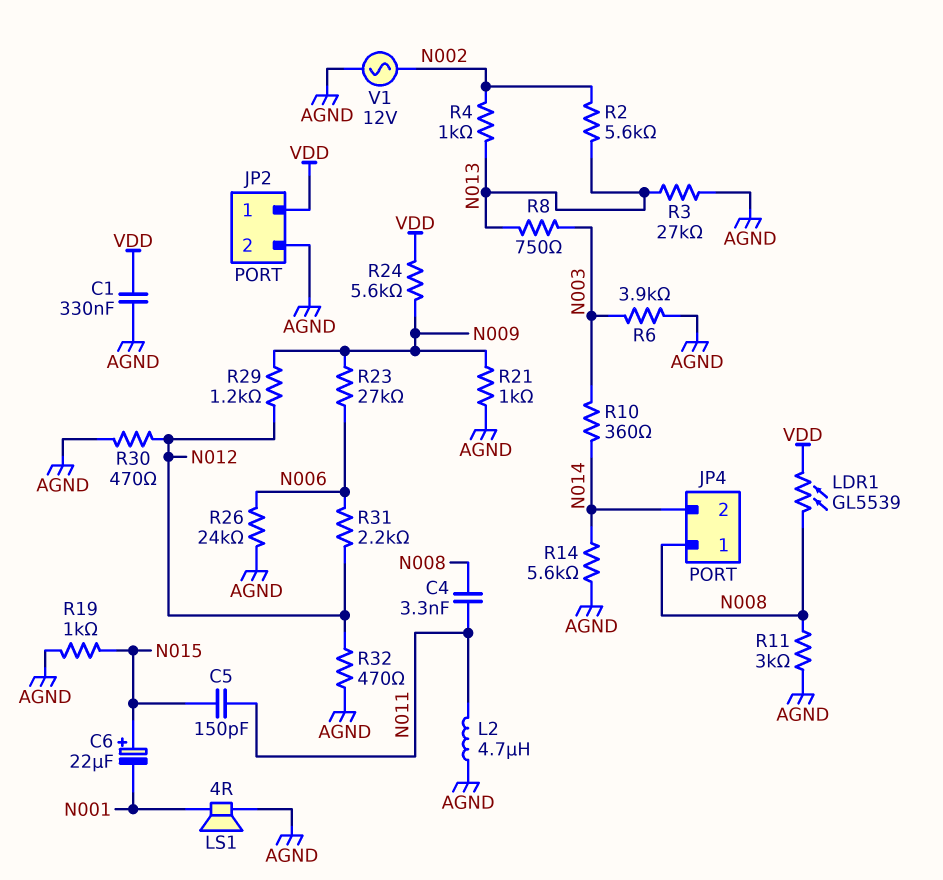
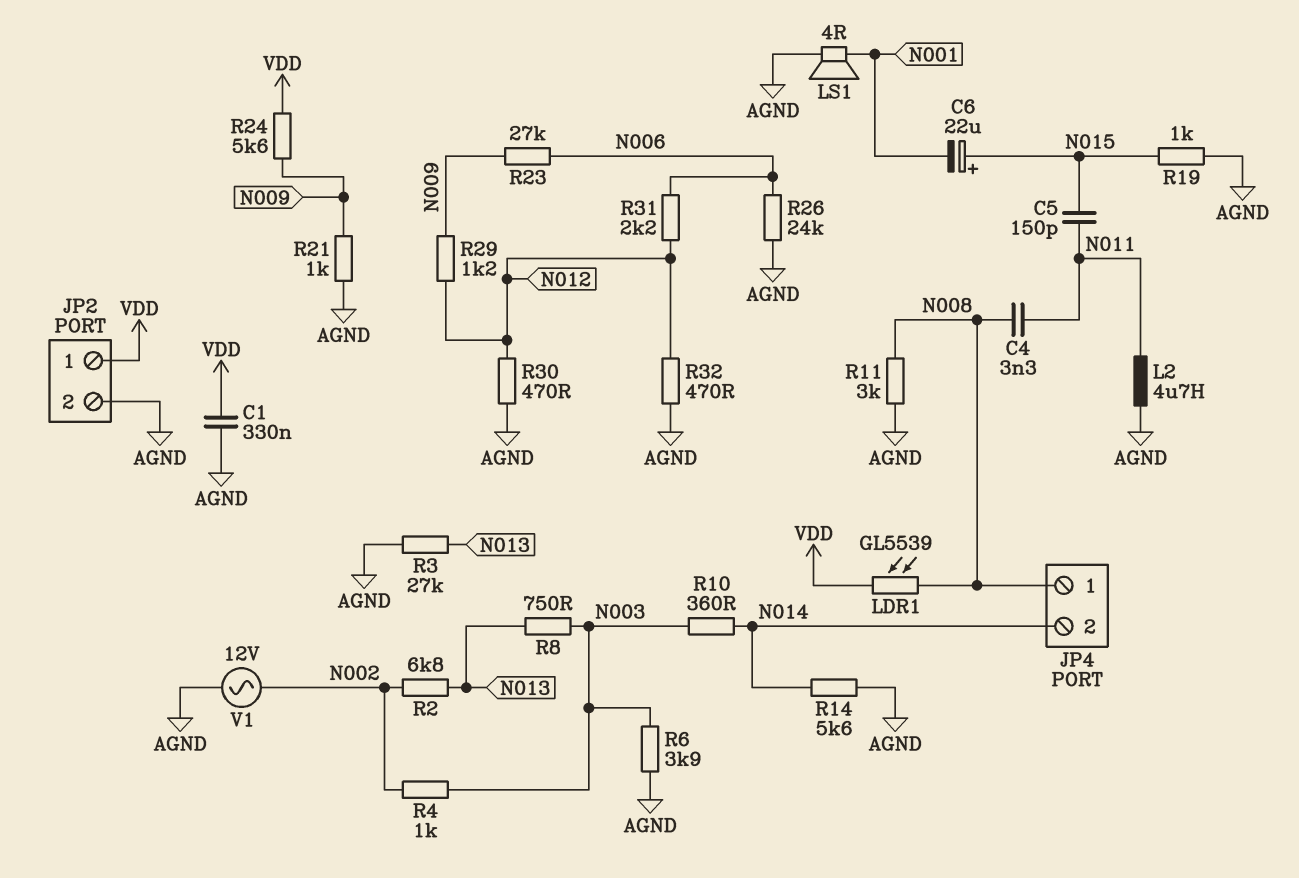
R2: 5.6k (N002, N013) -> 6.8k (N002, N013)
R4: 1k (N002, N013) -> 1k (N002, N003)

